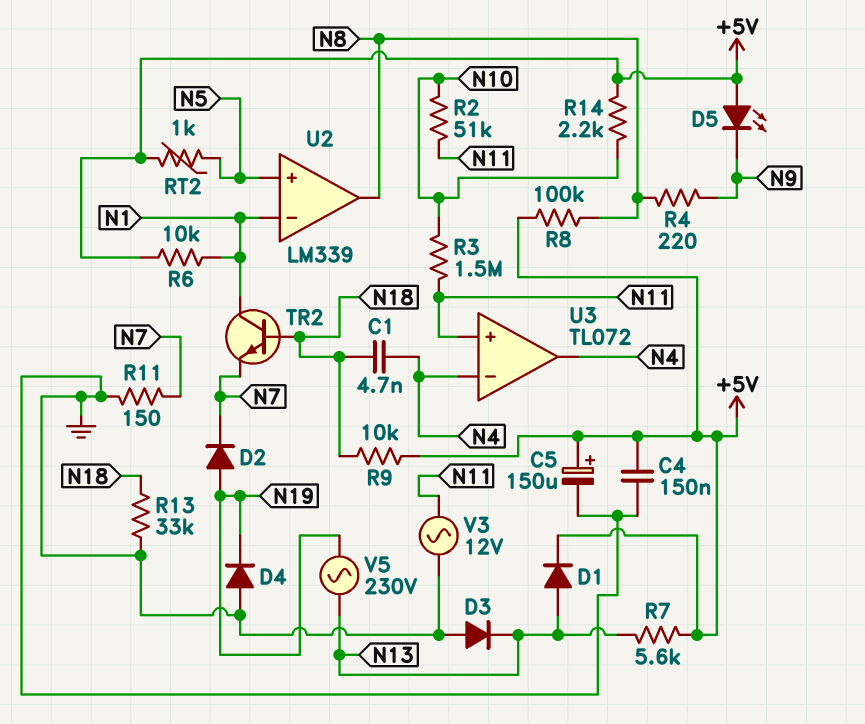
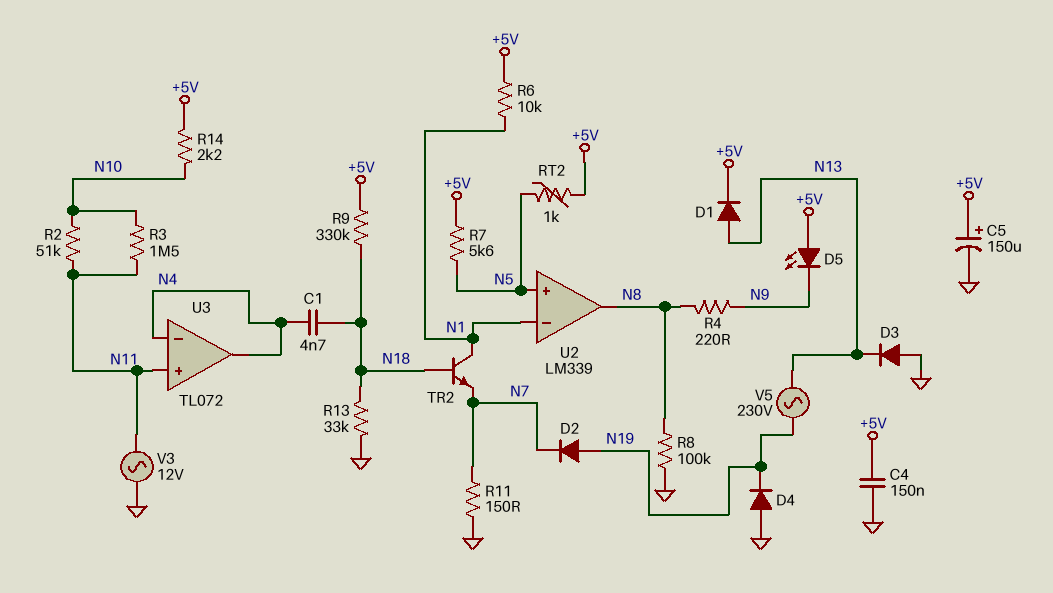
R7: 5.6k (+5V, N13) -> 5.6k (+5V, N5)
R8: 100k (+5V, N8) -> 100k (GND, N8)
R9: 10k (+5V, N18) -> 330k (+5V, N18)

